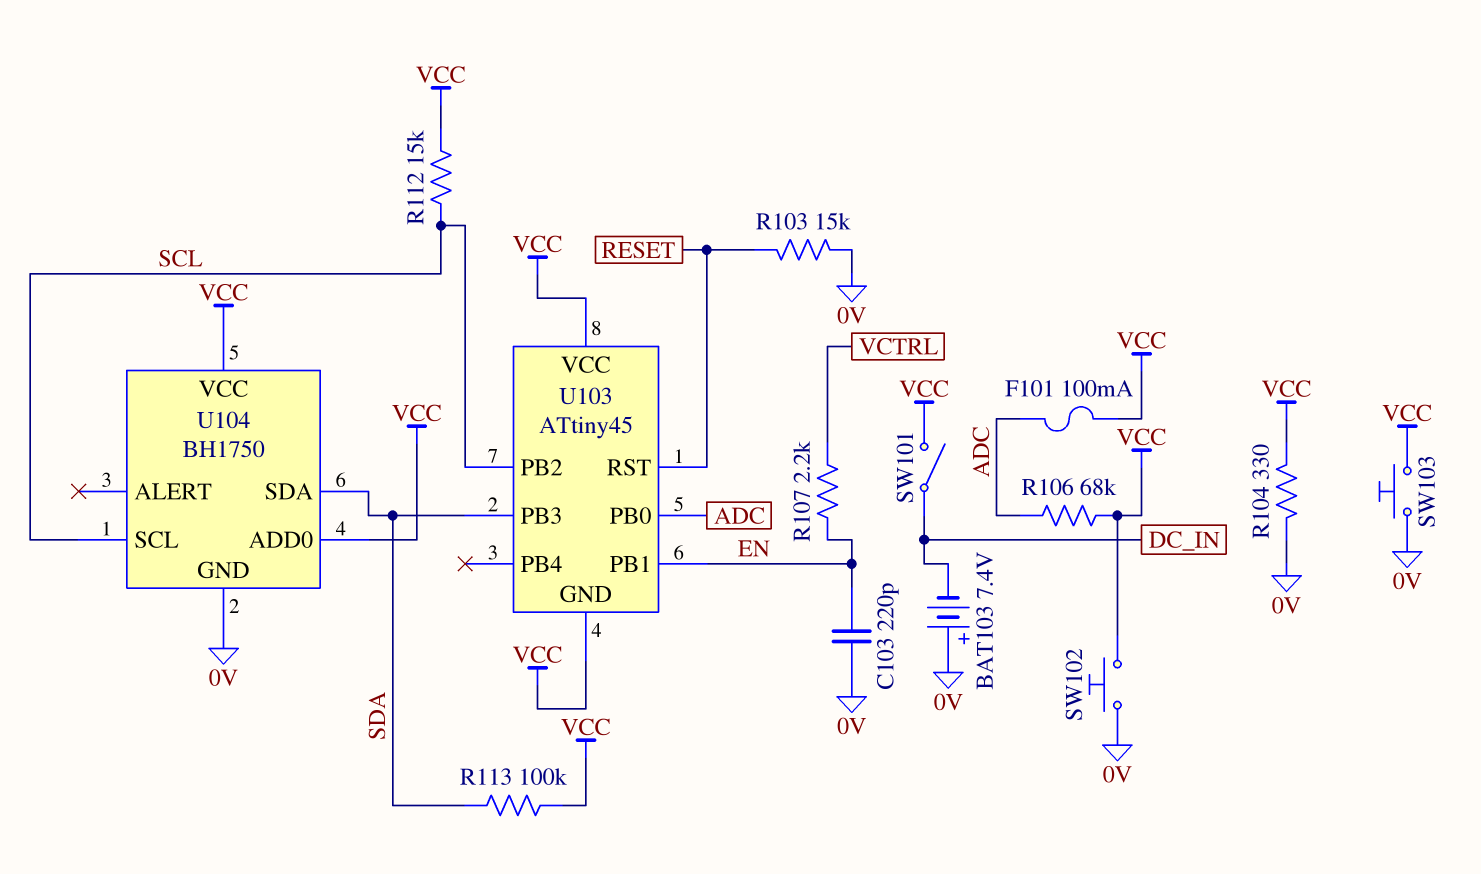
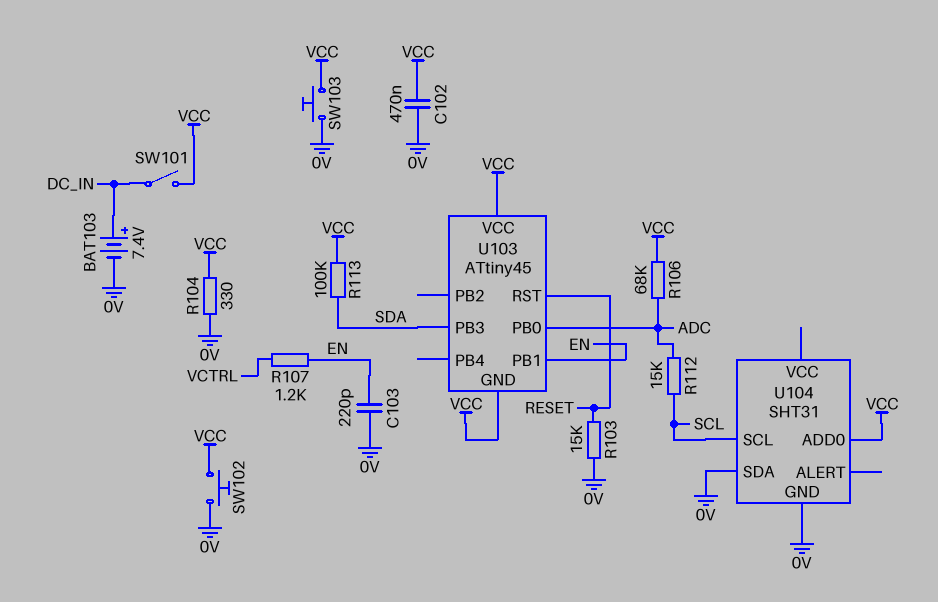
BAT103: 7.4V (plus 0V, minus DC_IN) -> 7.4V (plus DC_IN, minus 0V)
C102: none -> 470nF (0V, VCC)
F101: 100mA (ADC, VCC) -> none
R107: 2.2k (EN, VCTRL) -> 1.2k (EN, VCTRL)
R112: 15k (SCL, VCC) -> 15k (ADC, SCL)
U103 pin PB2: SCL -> none
U104: BH1750 -> SHT31
U104 pin SDA: SDA -> 0V
U104 pin VCC: VCC -> none

